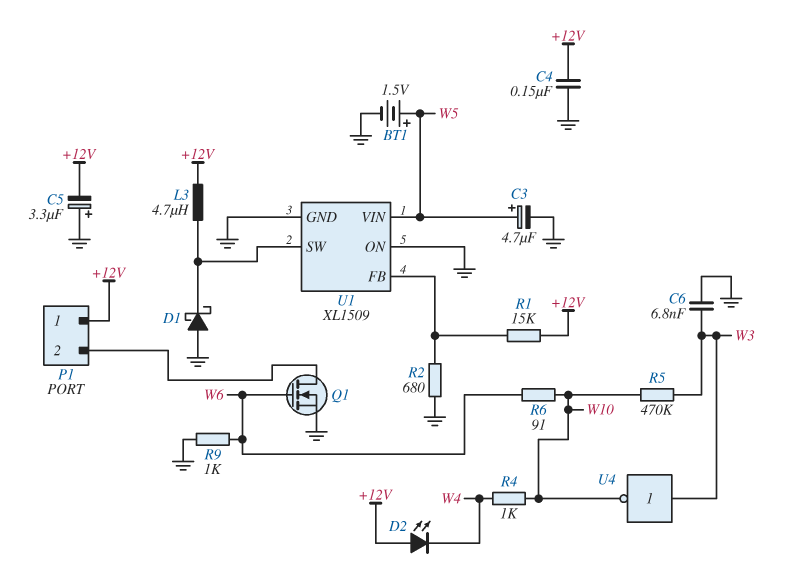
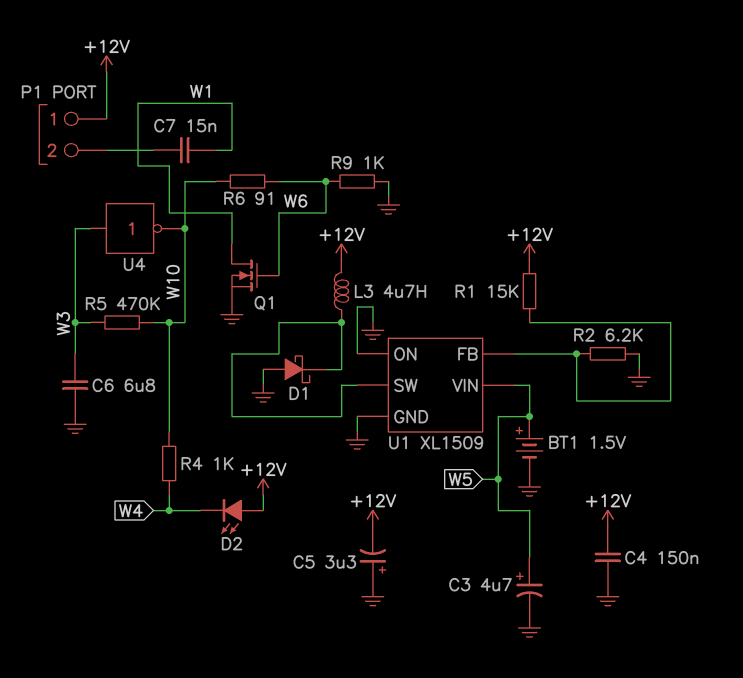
C6: 6.8nF (GND, W3) -> 6.8uF (GND, W3)
C7: none -> 15nF (P1/2, W1)
Q1: NMOS (G W6, D P1/2, S GND) -> NMOS (G W6, D W1, S GND)
R2: 680 (GND, U1/FB) -> 6.2k (GND, U1/FB)

